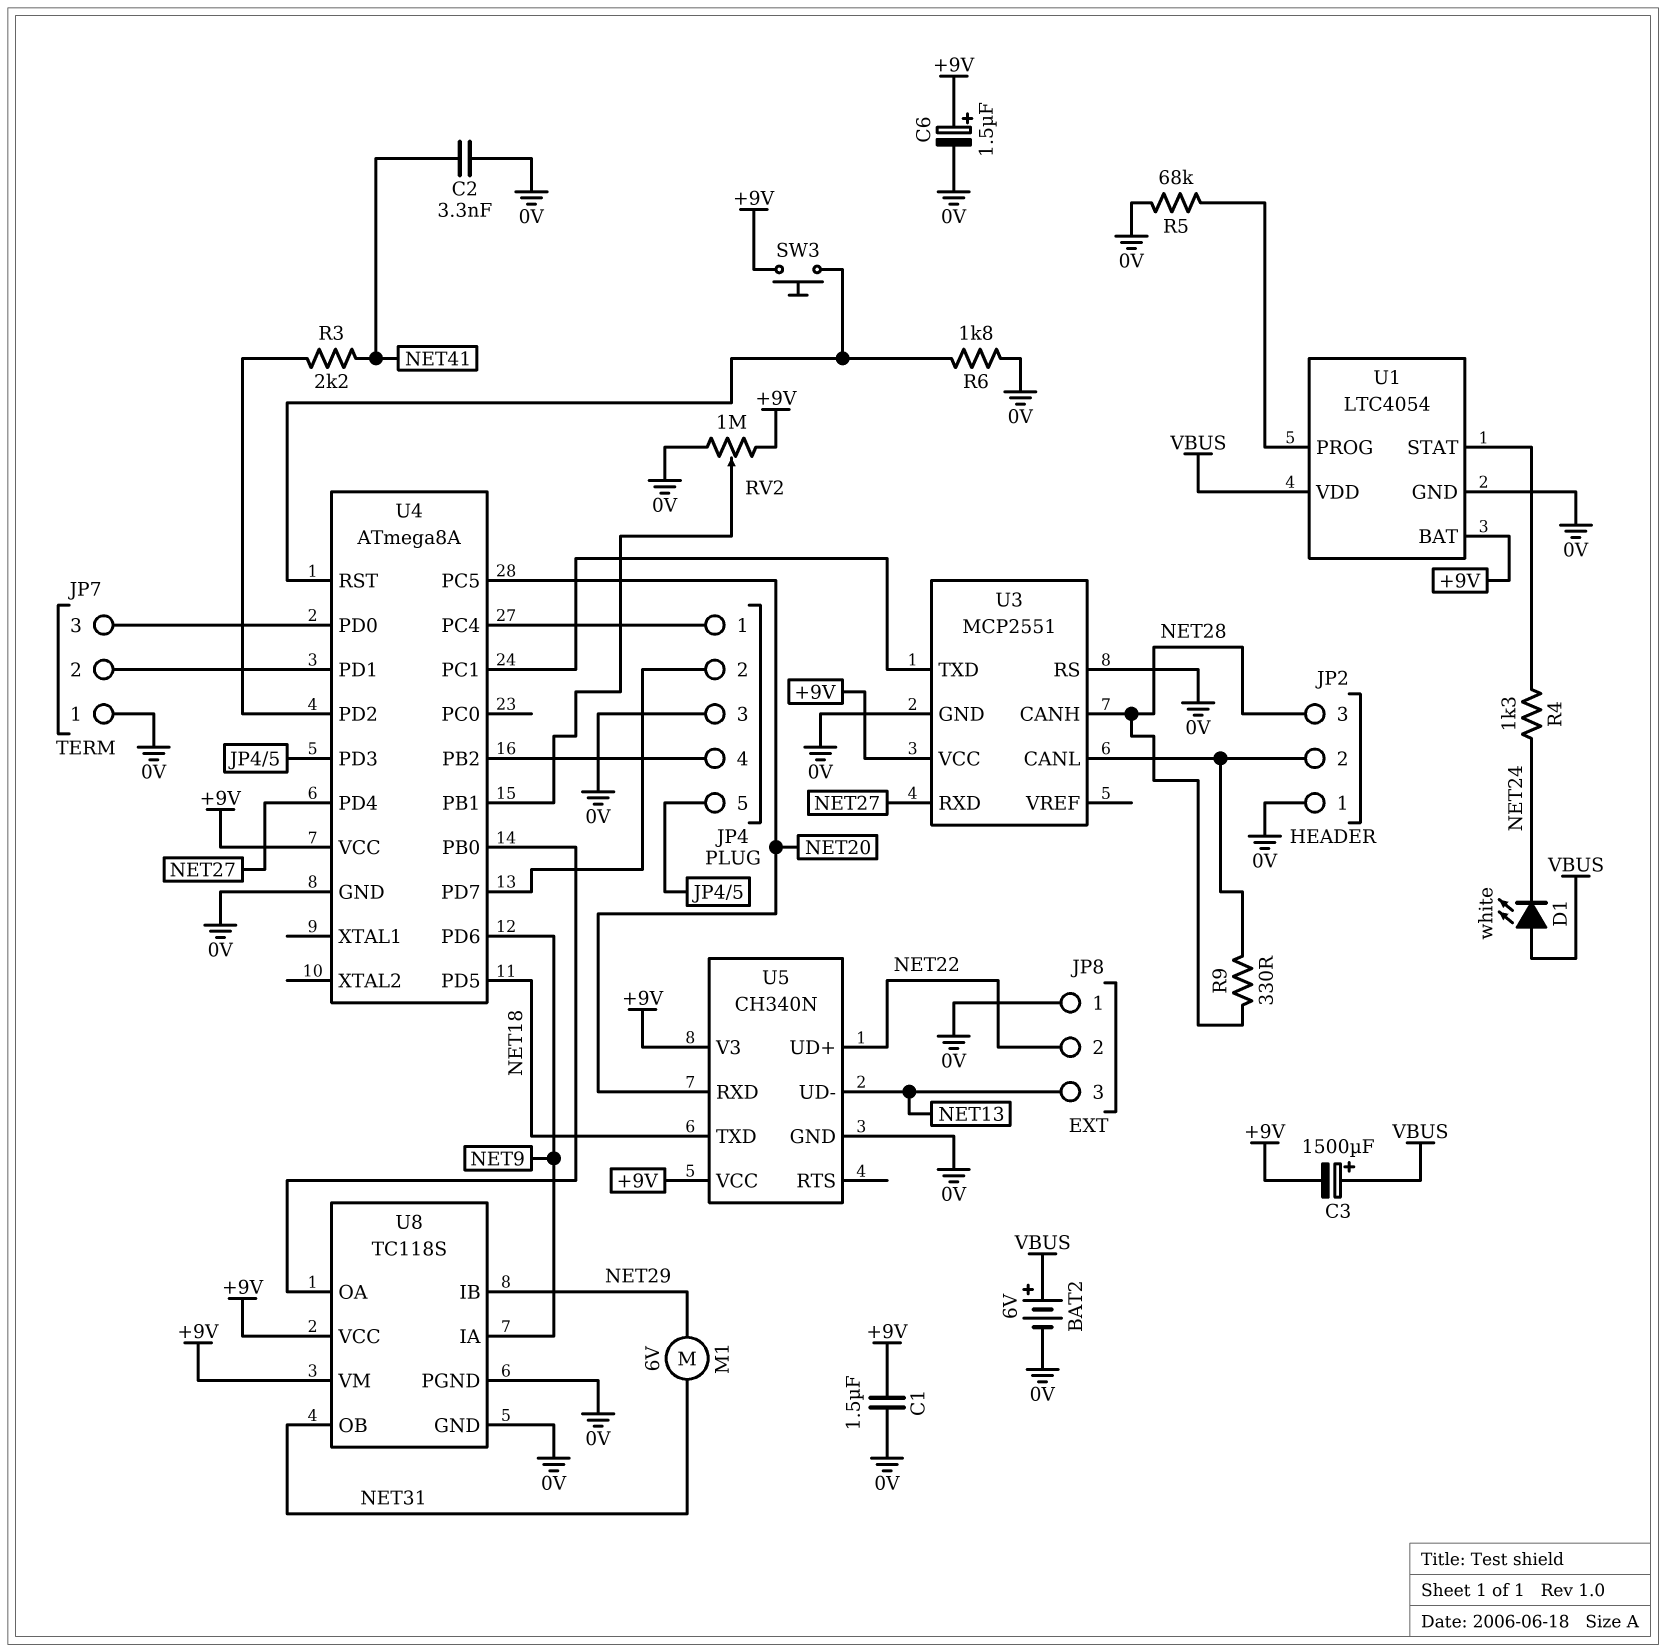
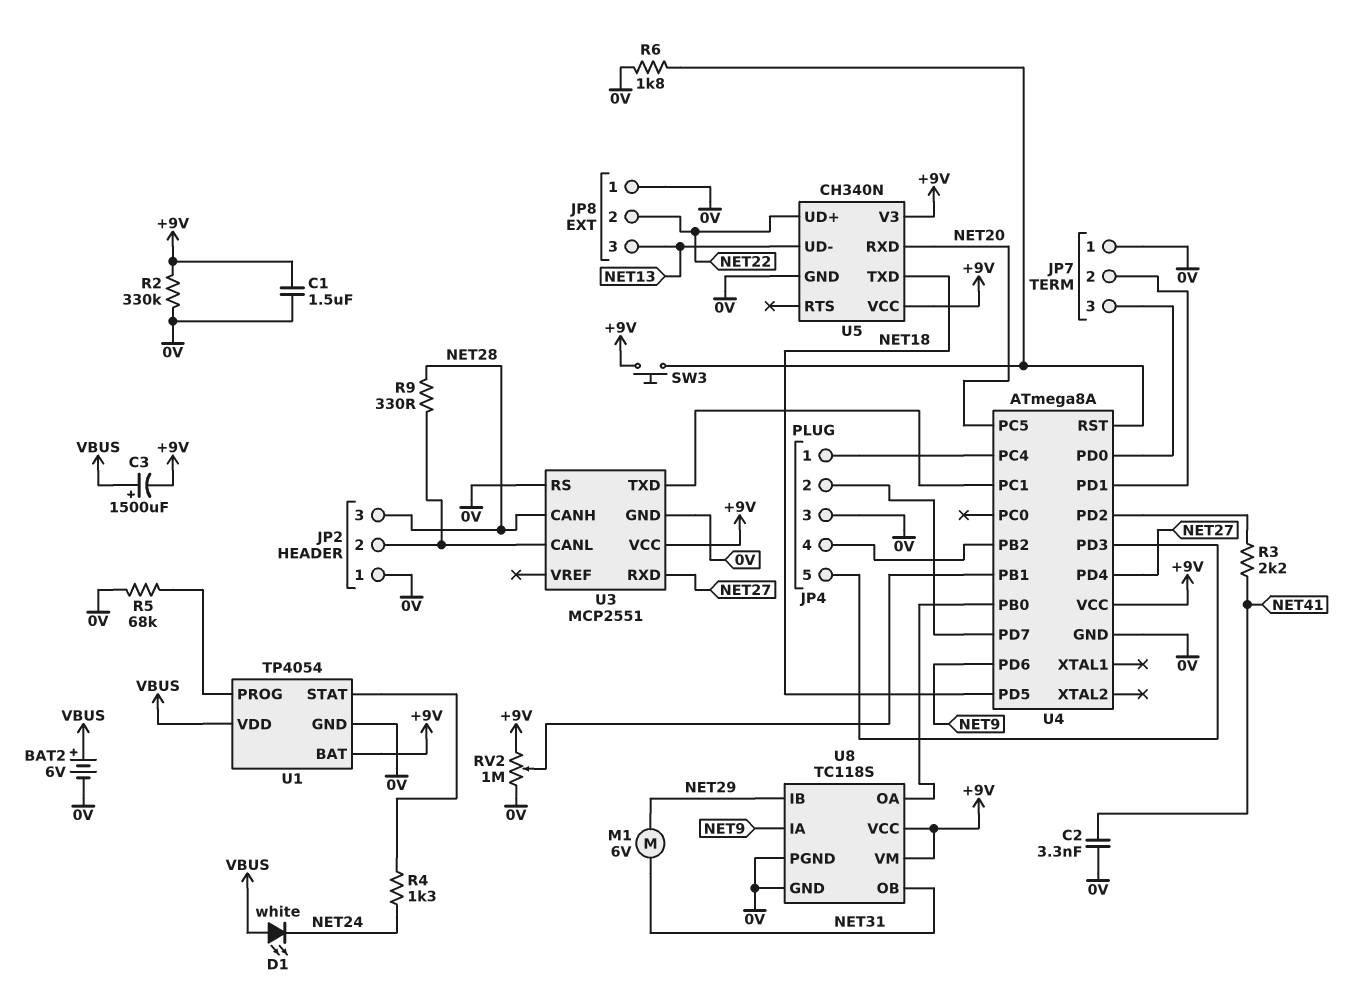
C6: 1.5uF (plus +9V, minus 0V) -> none
R2: none -> 330k (+9V, 0V)
U1: LTC4054 -> TP4054

